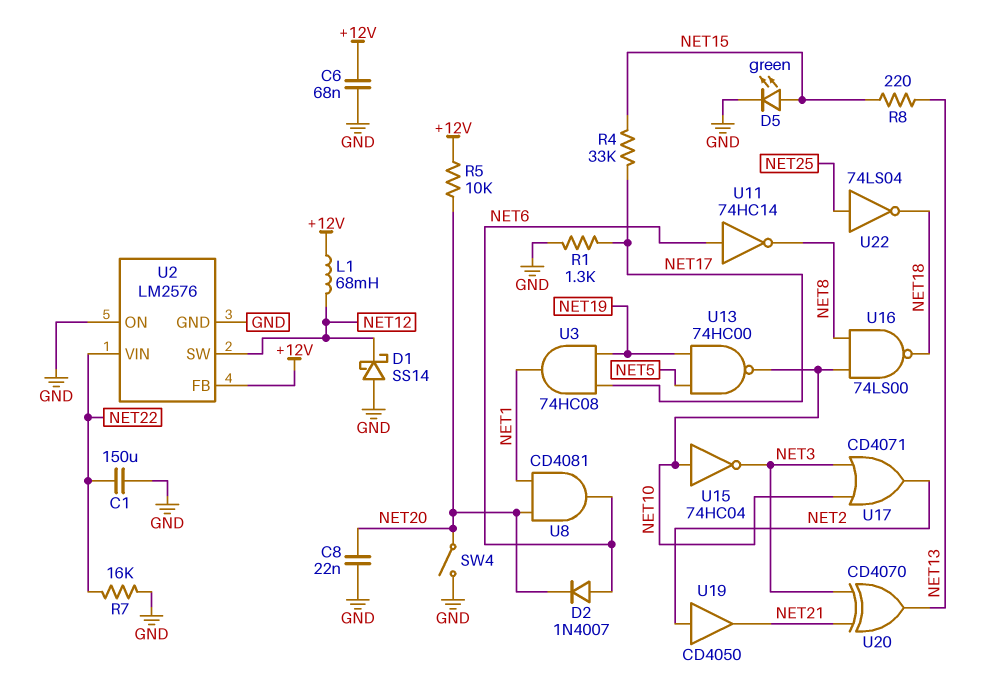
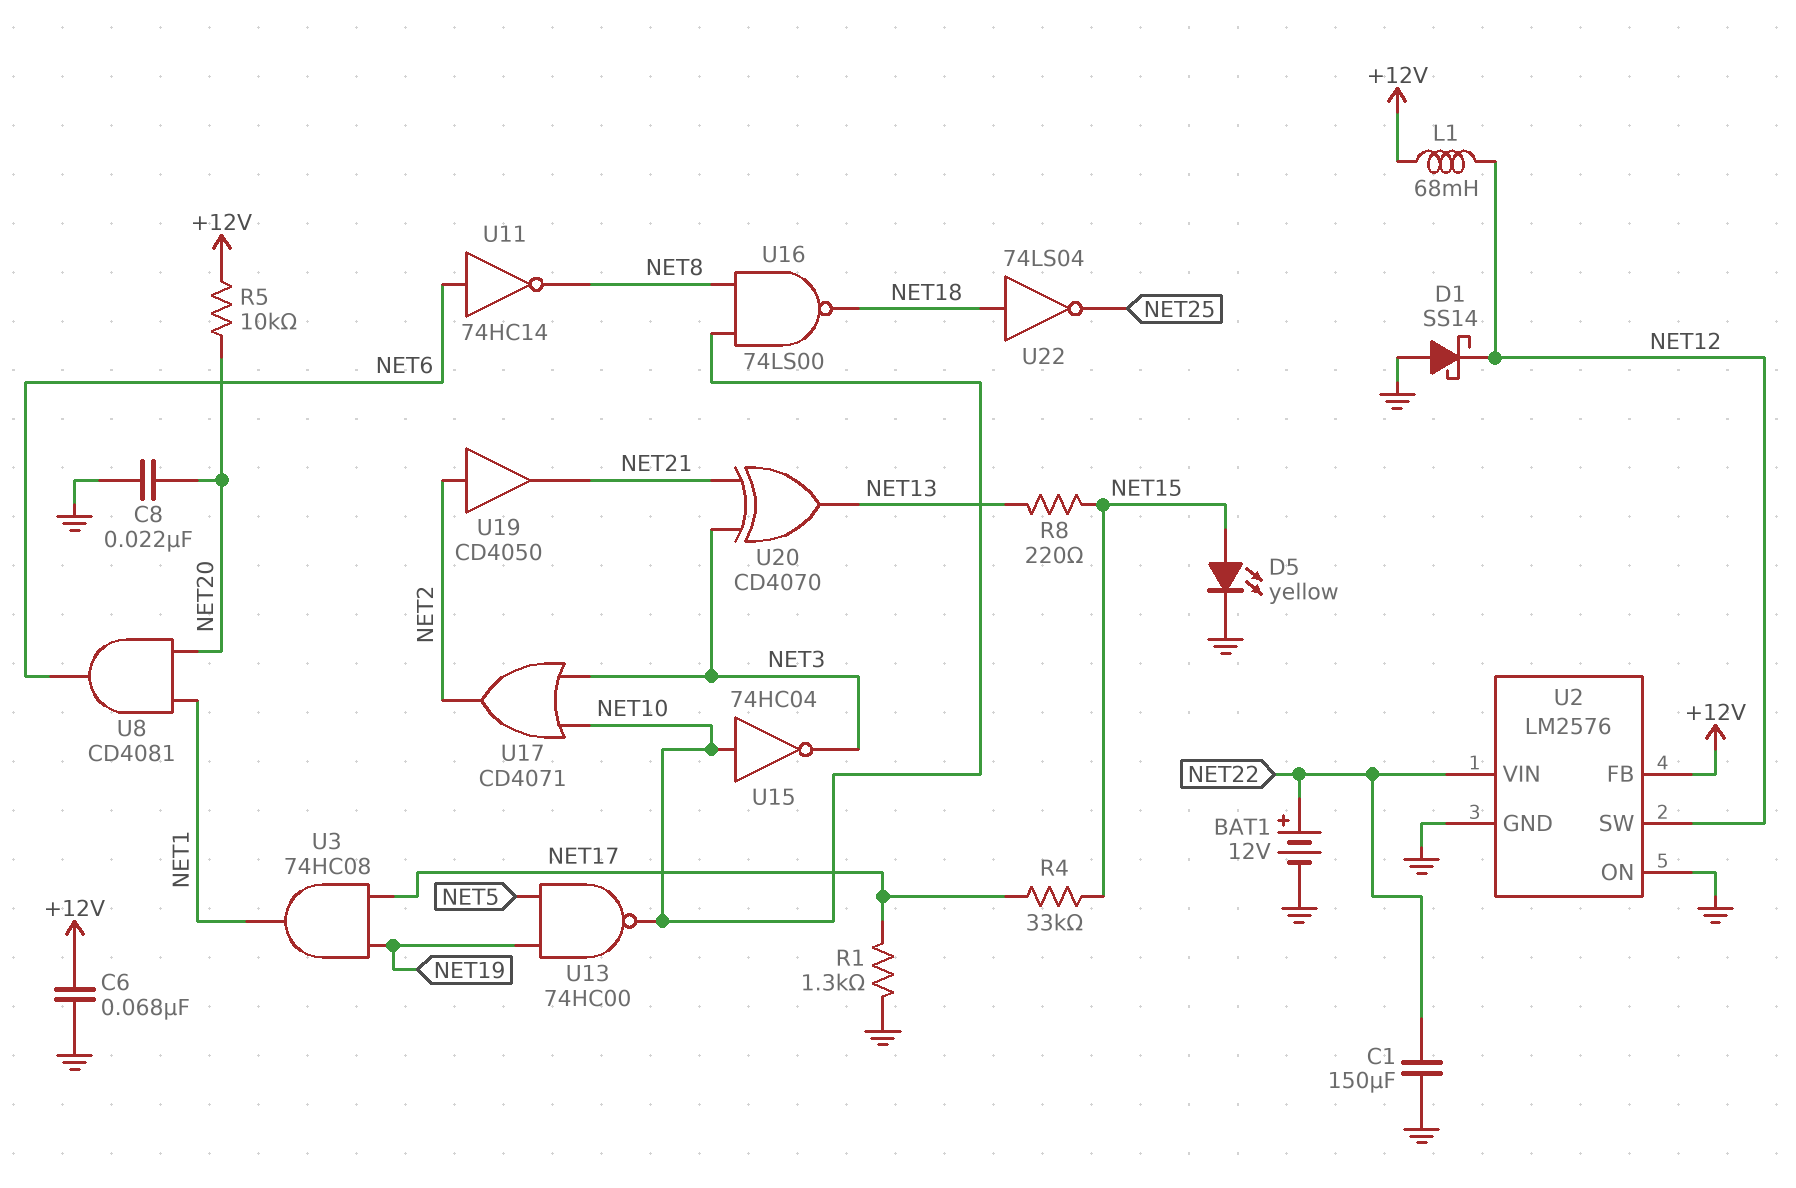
BAT1: none -> 12V (plus NET22, minus GND)
D2: diode 1N4007 (A NET6, K NET20) -> none
D5: LED green (A NET15, K GND) -> LED yellow (A NET15, K GND)
R7: 16k (GND, NET22) -> none
SW4: switch (GND, NET20) -> none
U22: NOT 74LS04 (in NET25, out NET18) -> NOT 74LS04 (in NET18, out NET25)

